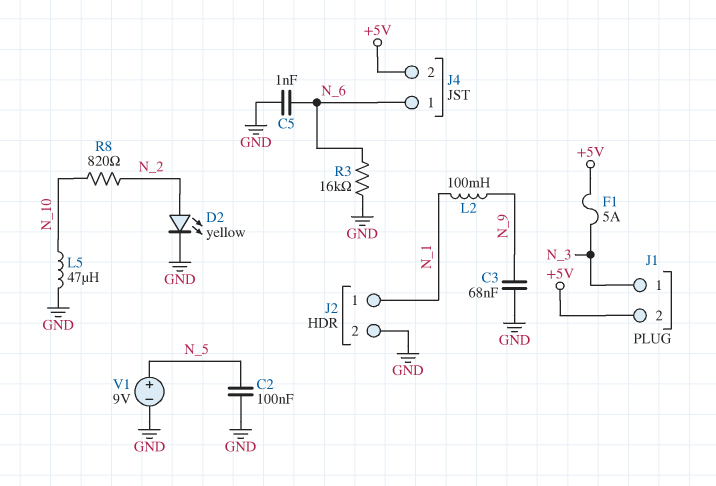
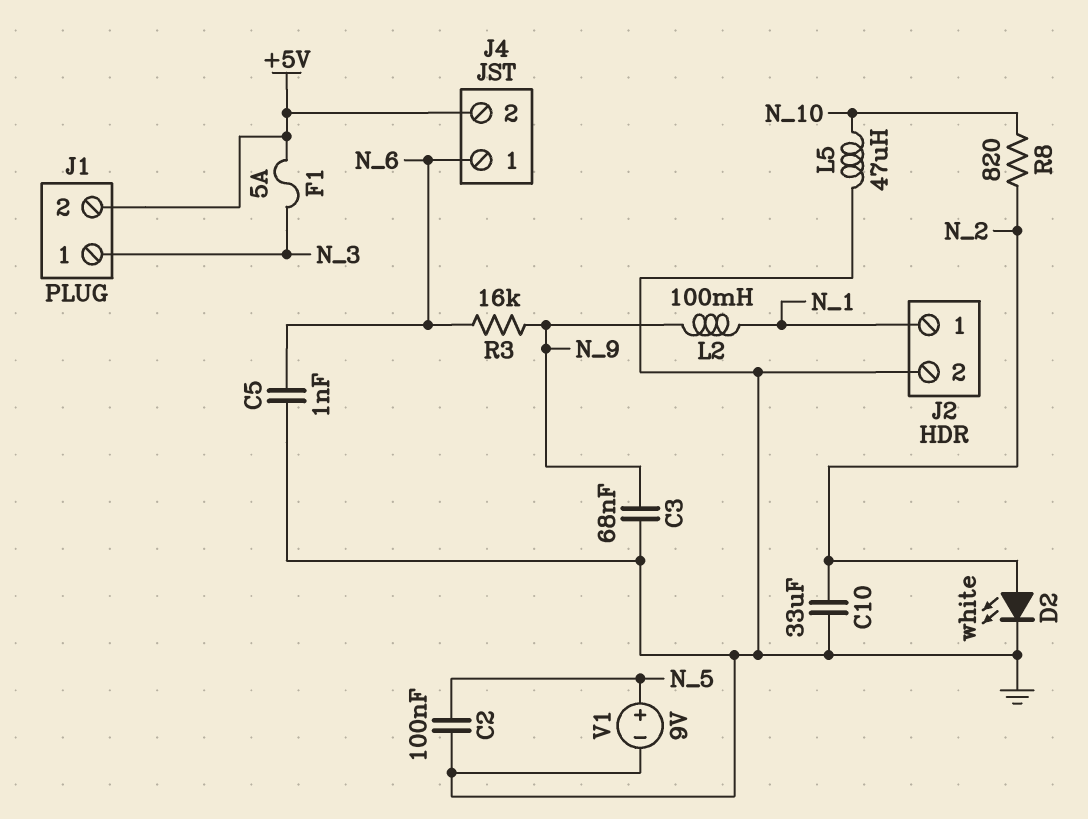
C10: none -> 33uF (GND, N_2)
D2: LED yellow (A N_2, K GND) -> LED white (A N_2, K GND)
R3: 16k (GND, N_6) -> 16k (N_6, N_9)

